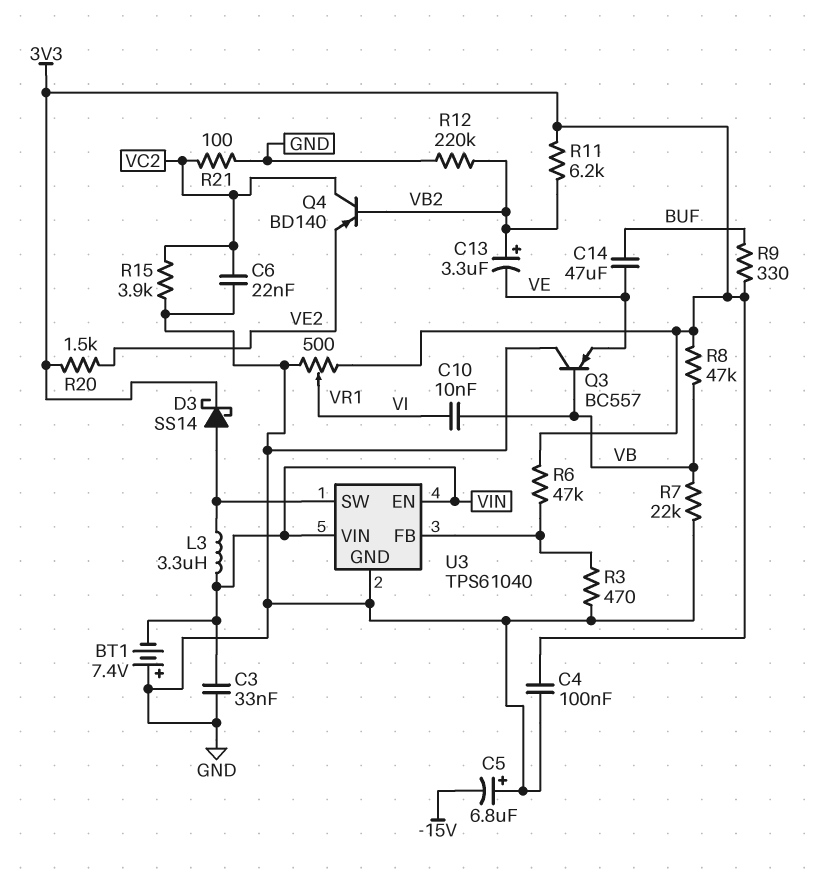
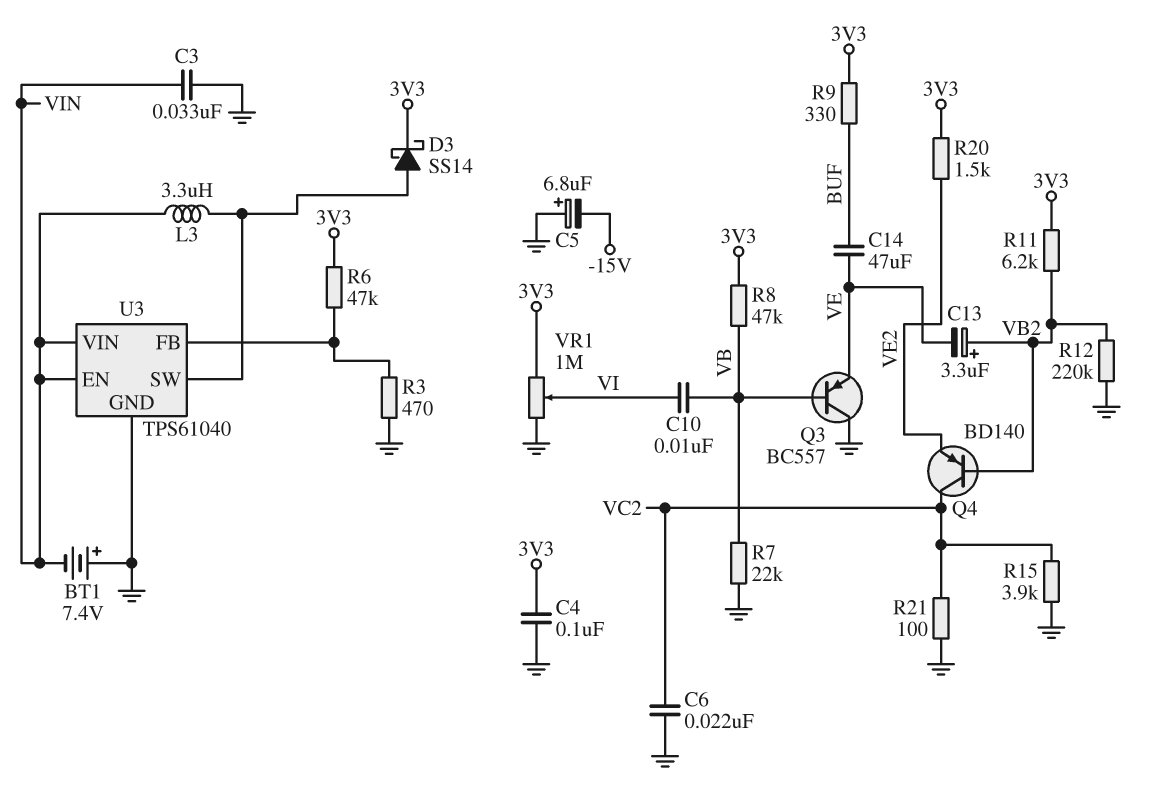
VR1: 500 (3V3, GND, wiper VI) -> 1M (3V3, GND, wiper VI)

